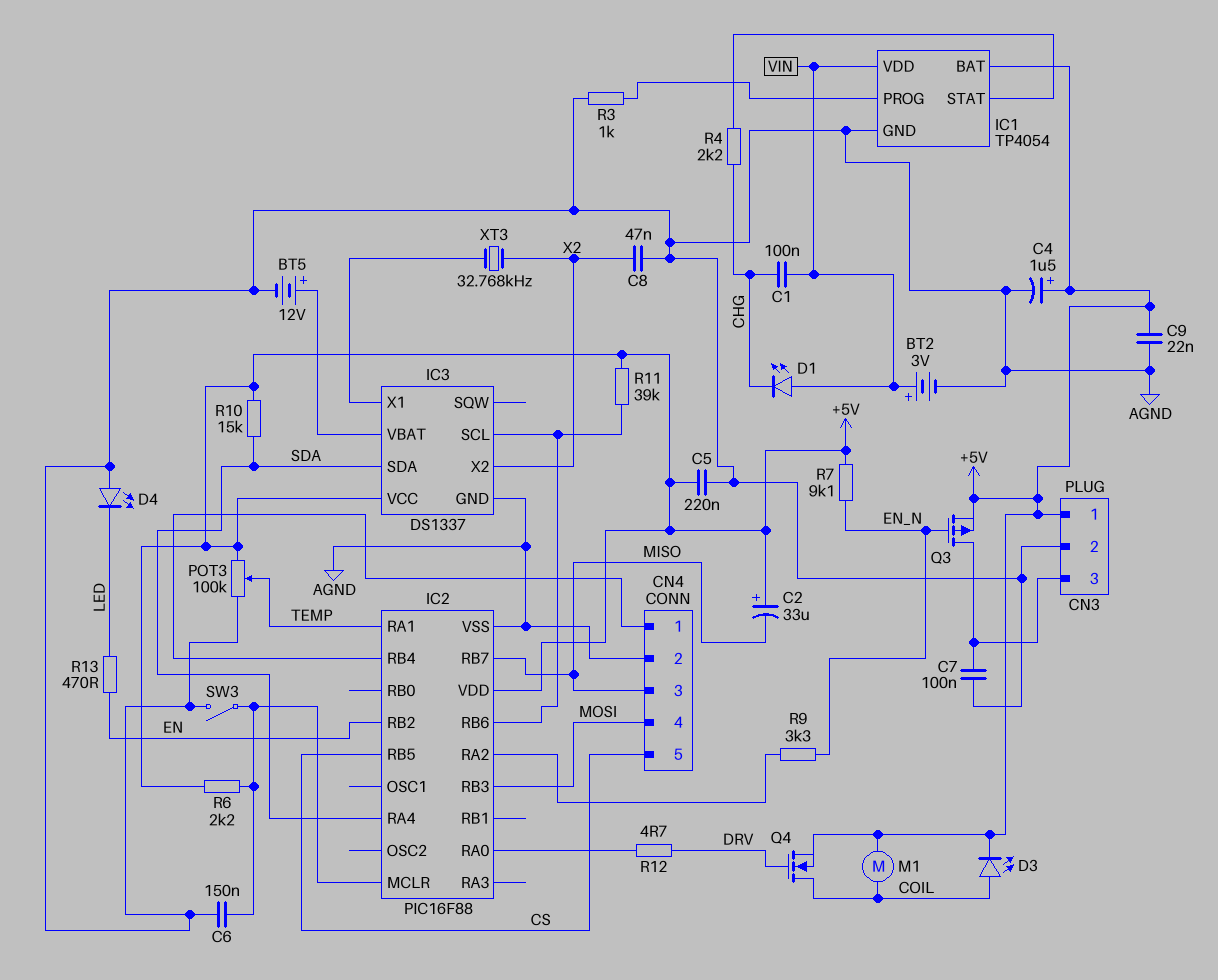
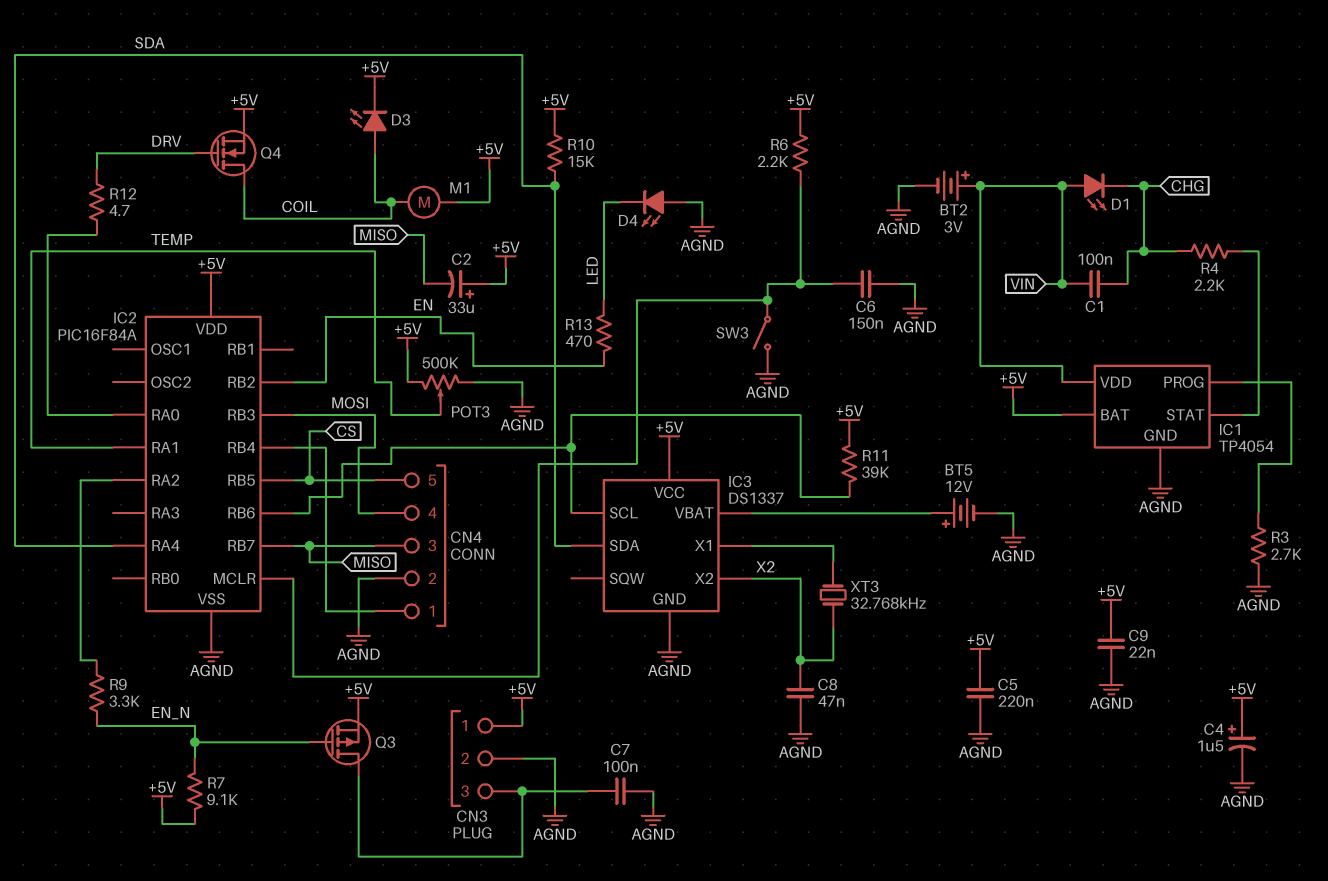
IC2: PIC16F88 -> PIC16F84A
POT3: 100k (+5V, AGND, wiper TEMP) -> 500k (+5V, AGND, wiper TEMP)
R3: 1k (AGND, IC1/PROG) -> 2.7k (AGND, IC1/PROG)

